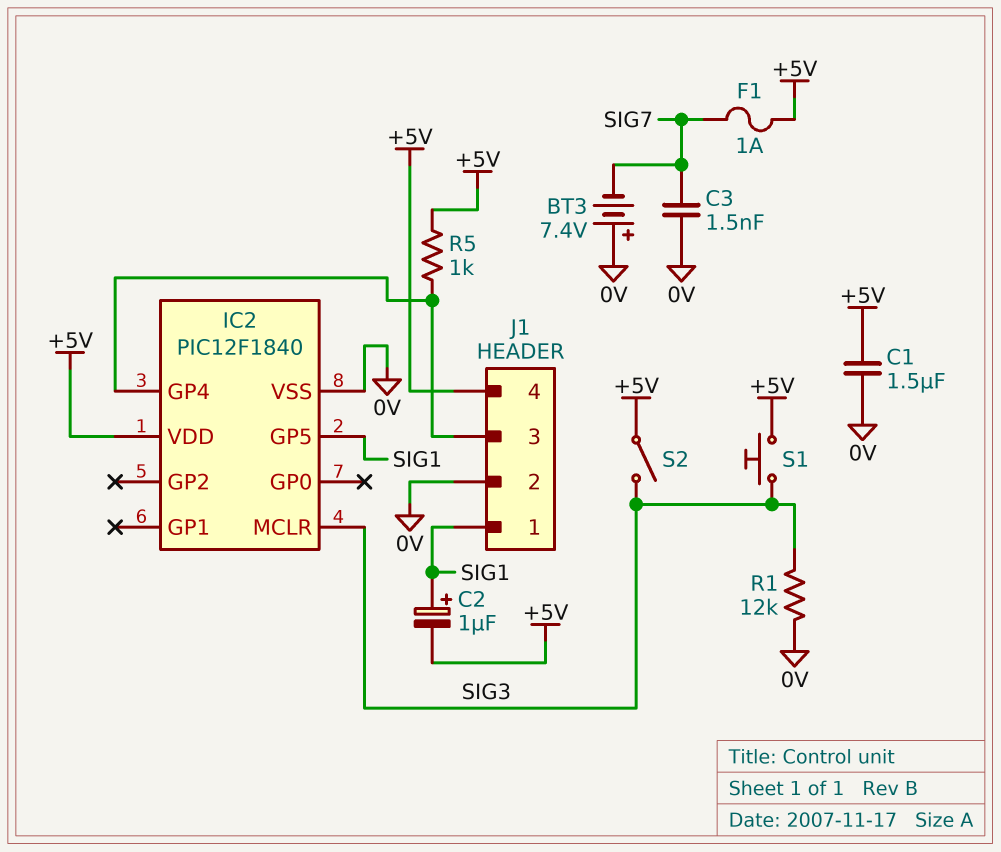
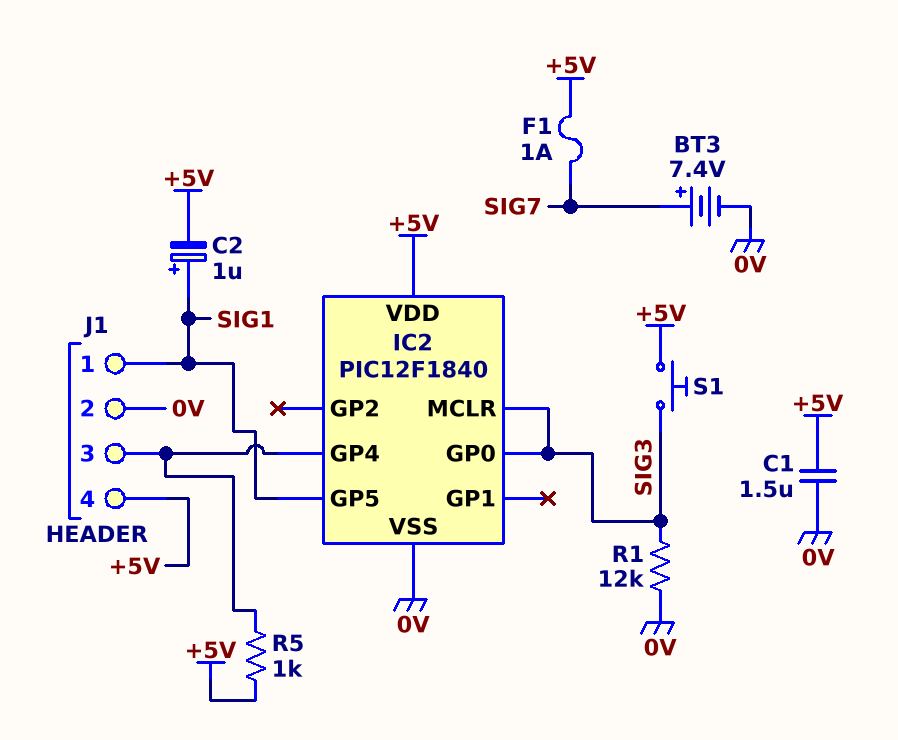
BT3: 7.4V (plus 0V, minus SIG7) -> 7.4V (plus SIG7, minus 0V)
C3: 1.5nF (0V, SIG7) -> none
IC2 pin GP0: none -> SIG3
S2: switch (+5V, SIG3) -> none

